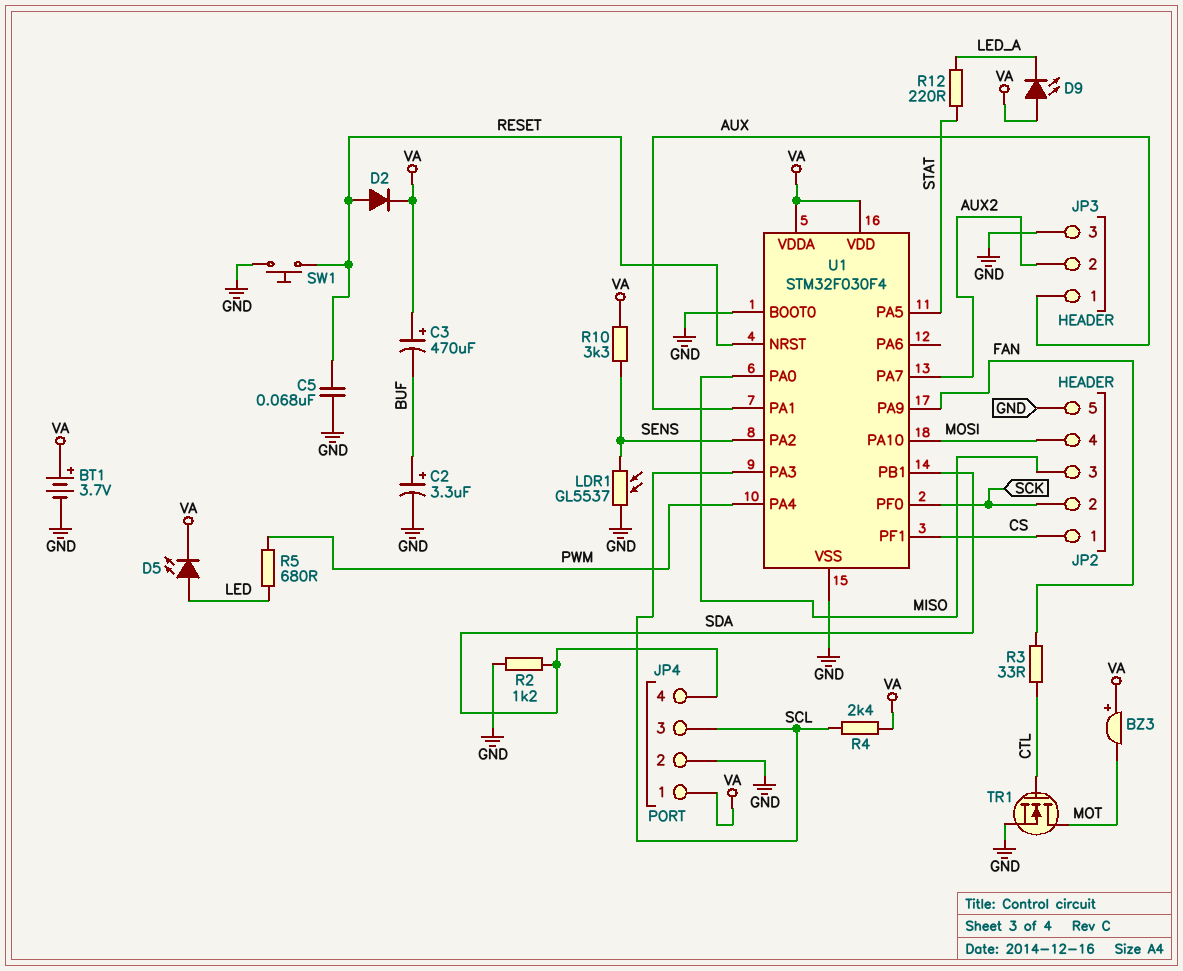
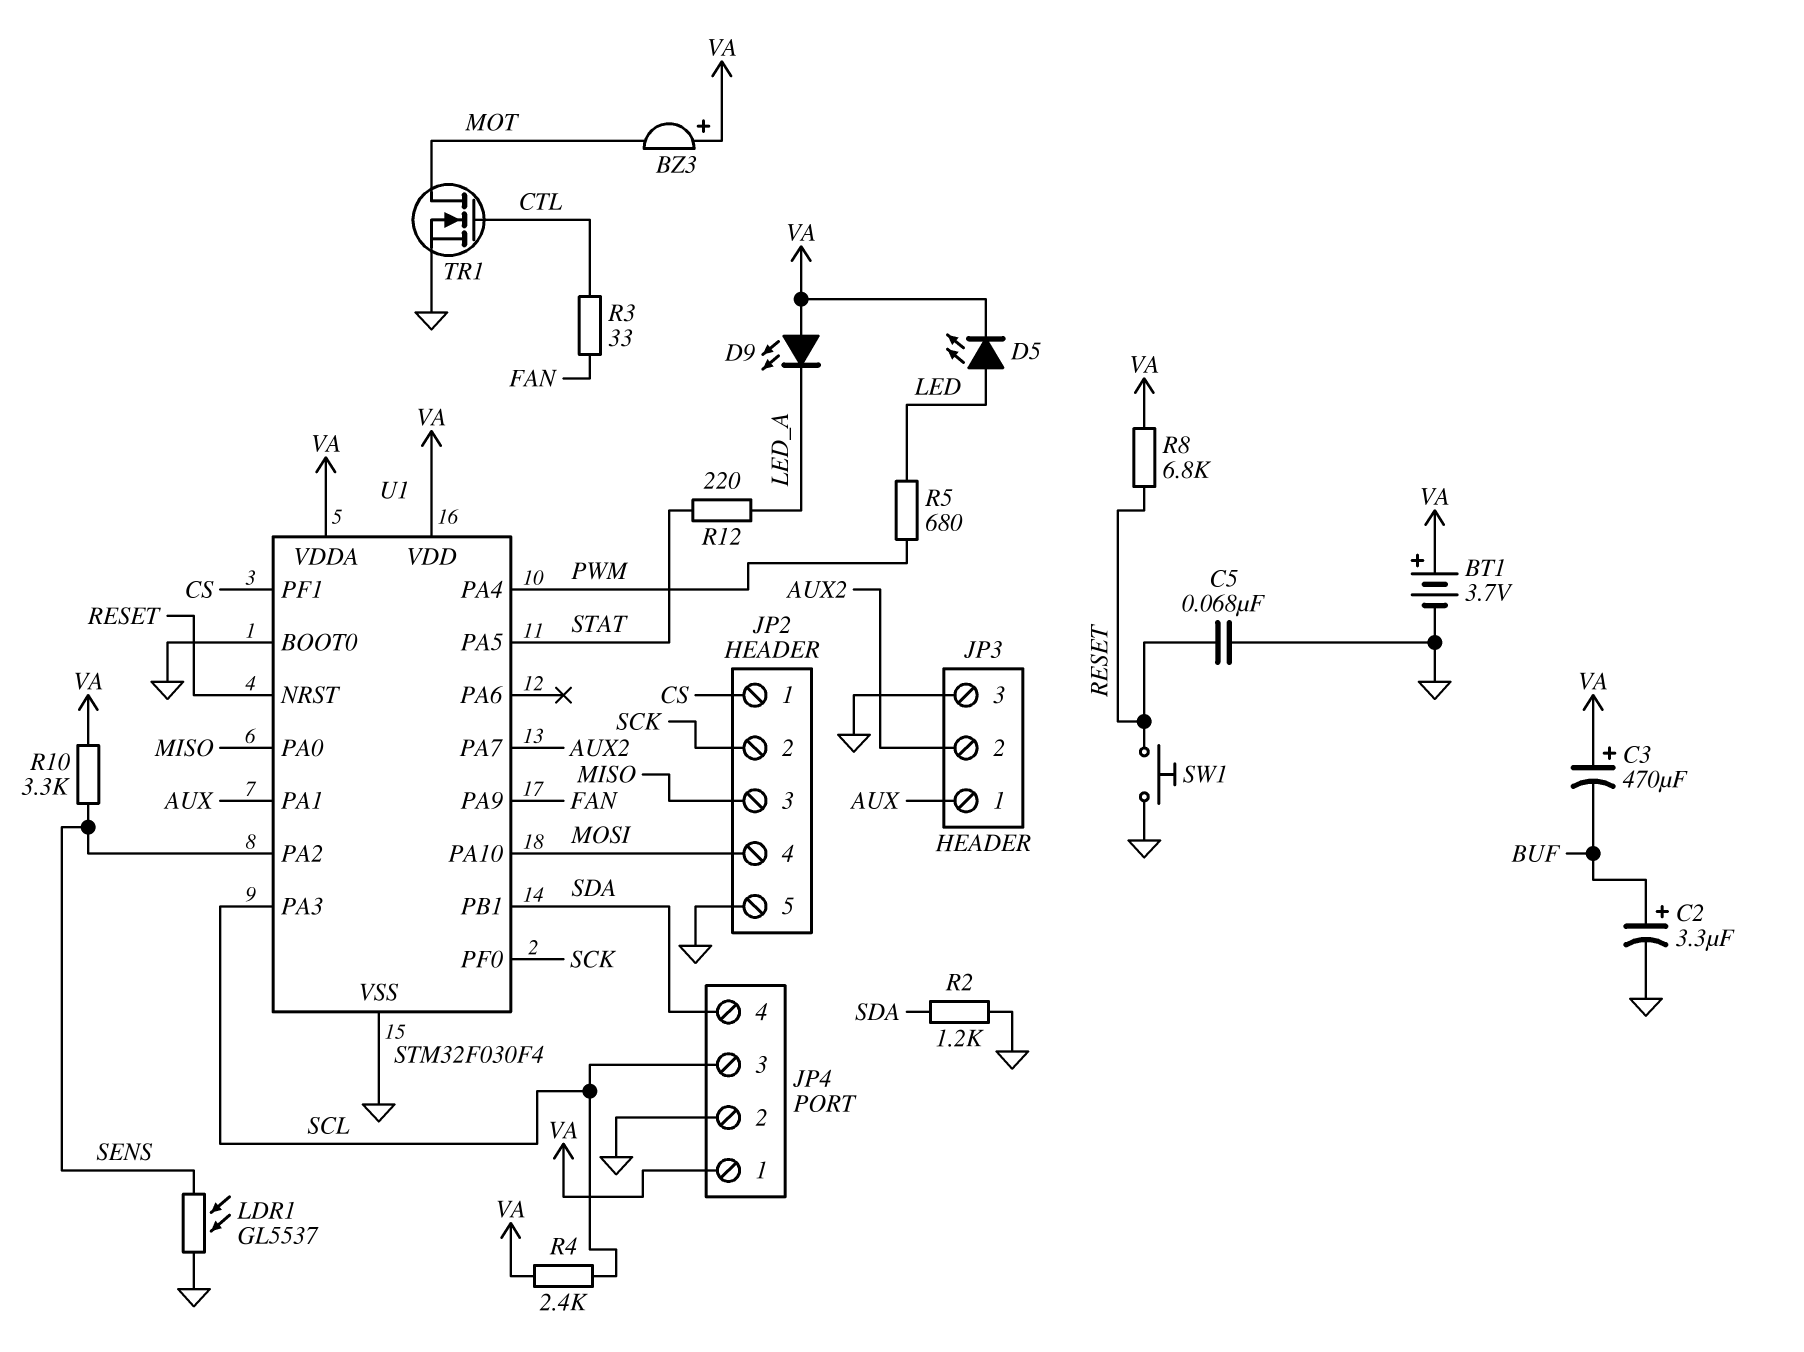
D2: diode (A RESET, K VA) -> none
R8: none -> 6.8k (RESET, VA)

